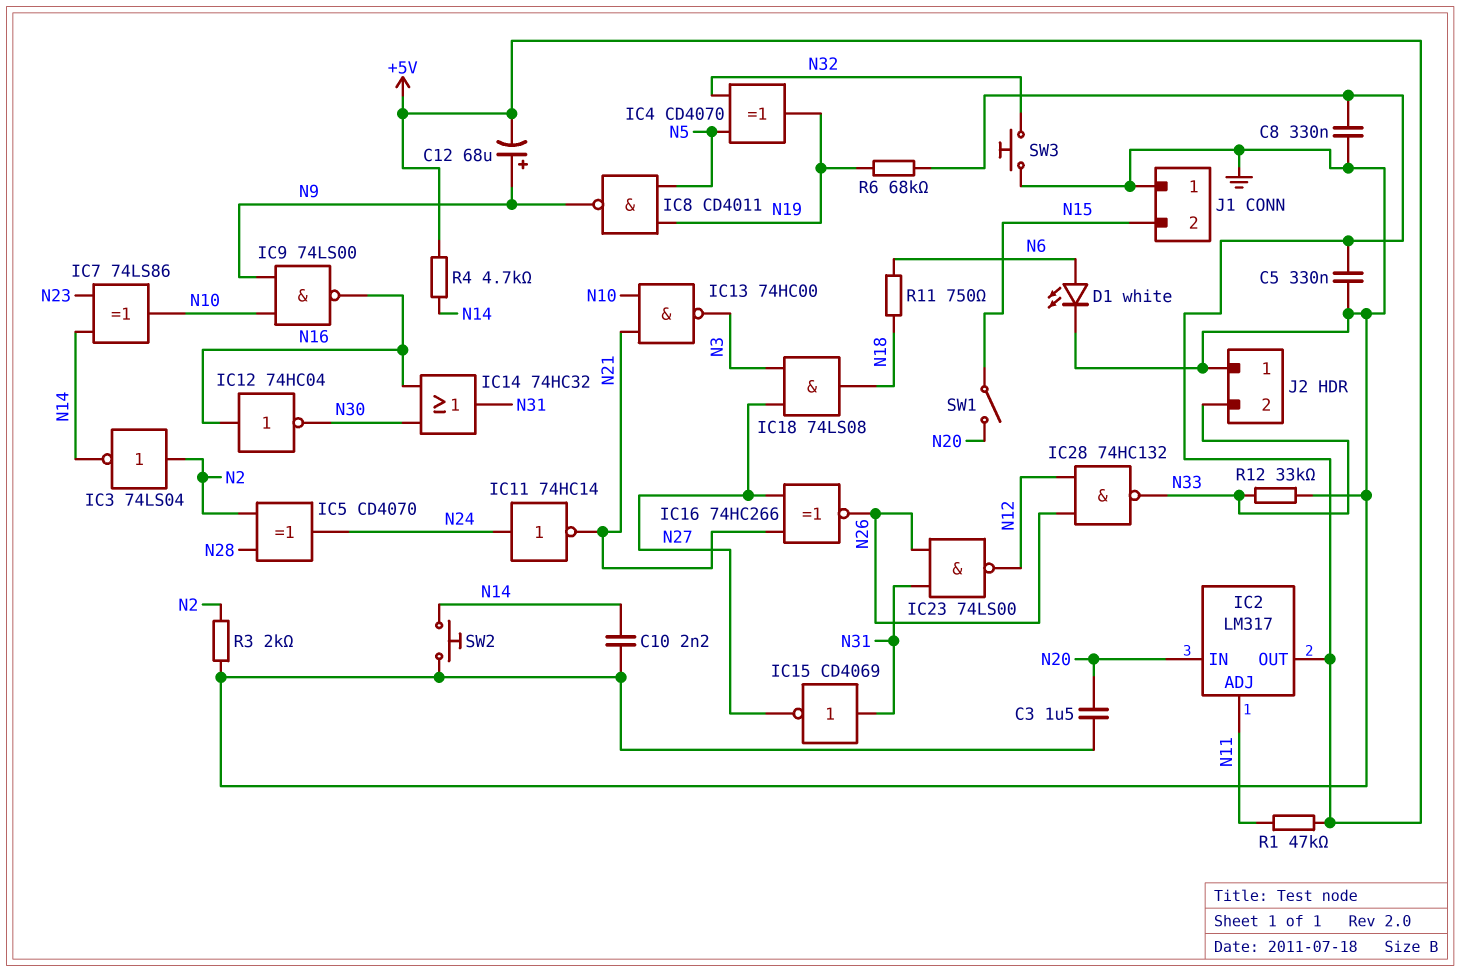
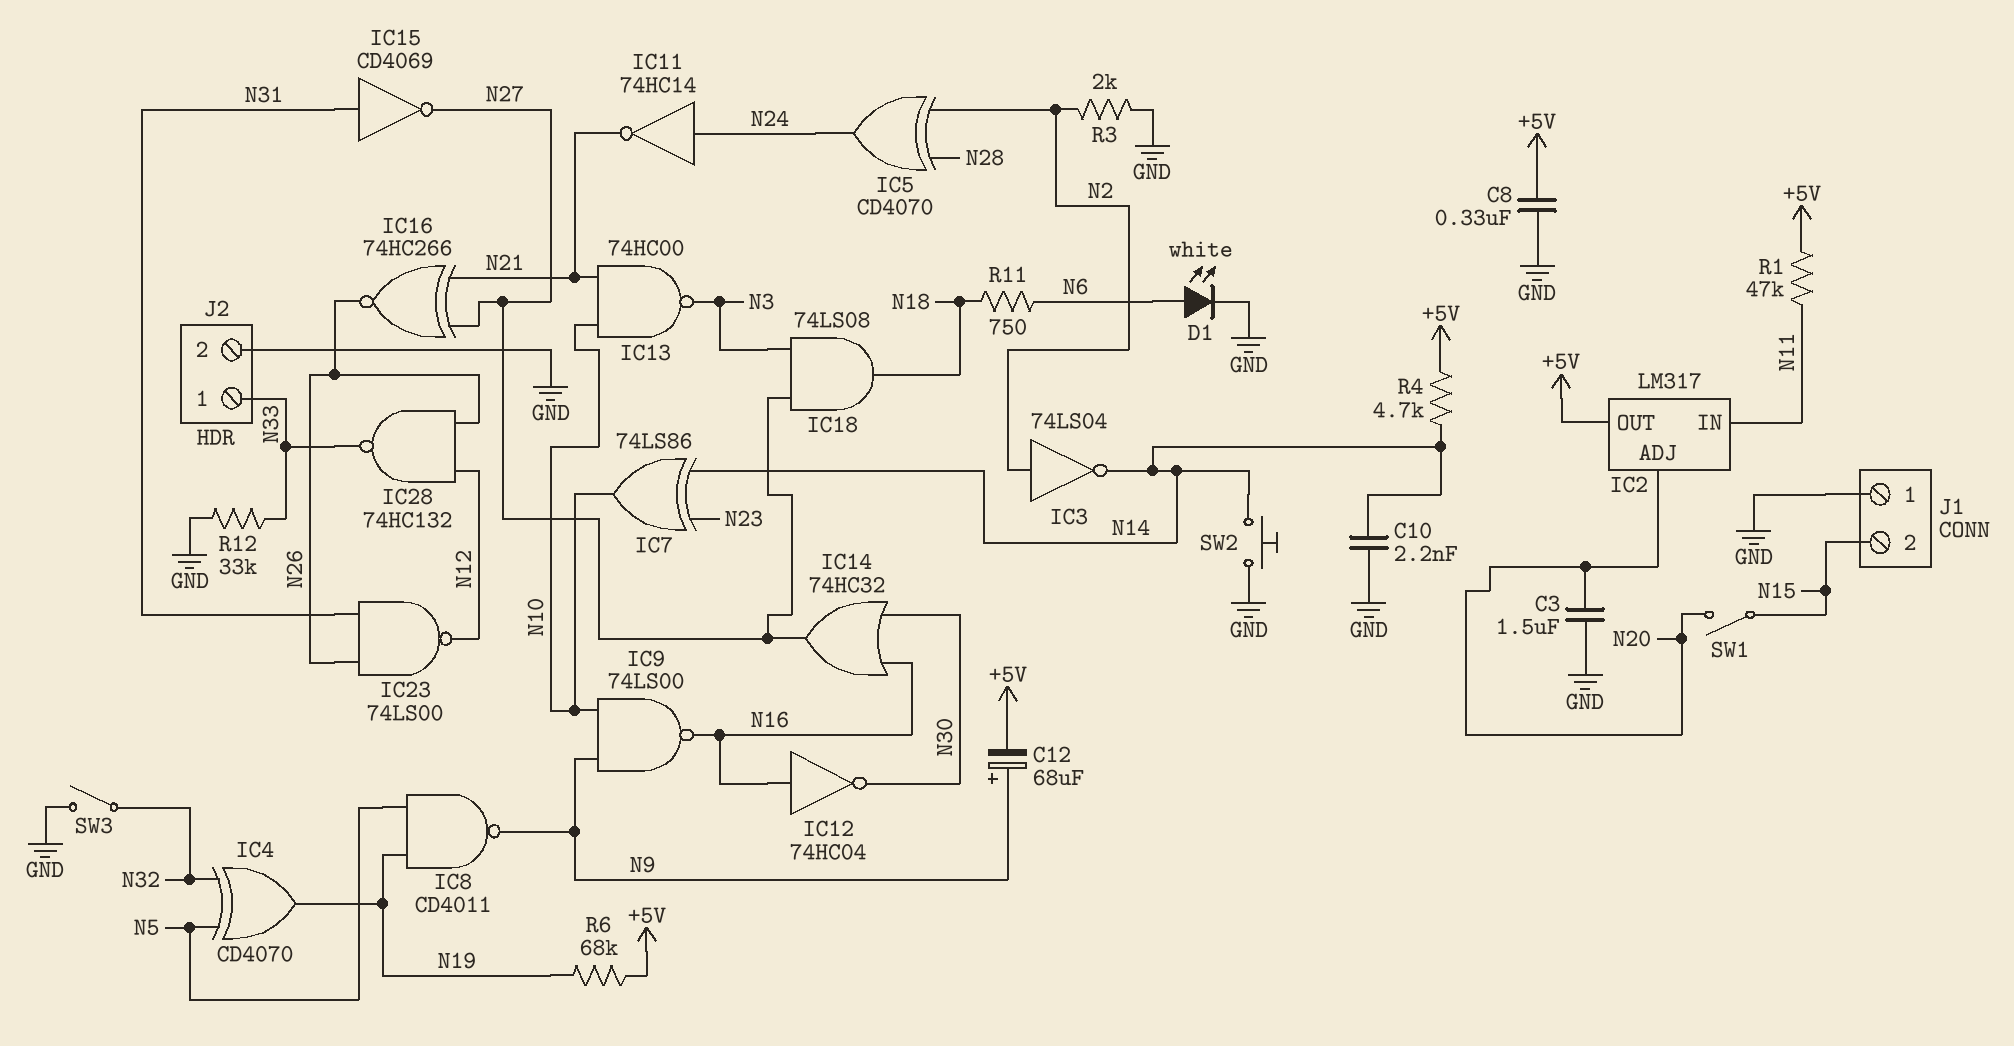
C5: 330nF (+5V, GND) -> none
IC2 pin ADJ: N11 -> N20
IC2 pin IN: N20 -> N11
IC14: OR 74HC32 (in N16, in N30, out N31) -> OR 74HC32 (in N16, in N30, out N27)
J2 pin 1: GND -> N33
J2 pin 2: N33 -> GND
SW3: button (GND, N32) -> switch (GND, N32)

